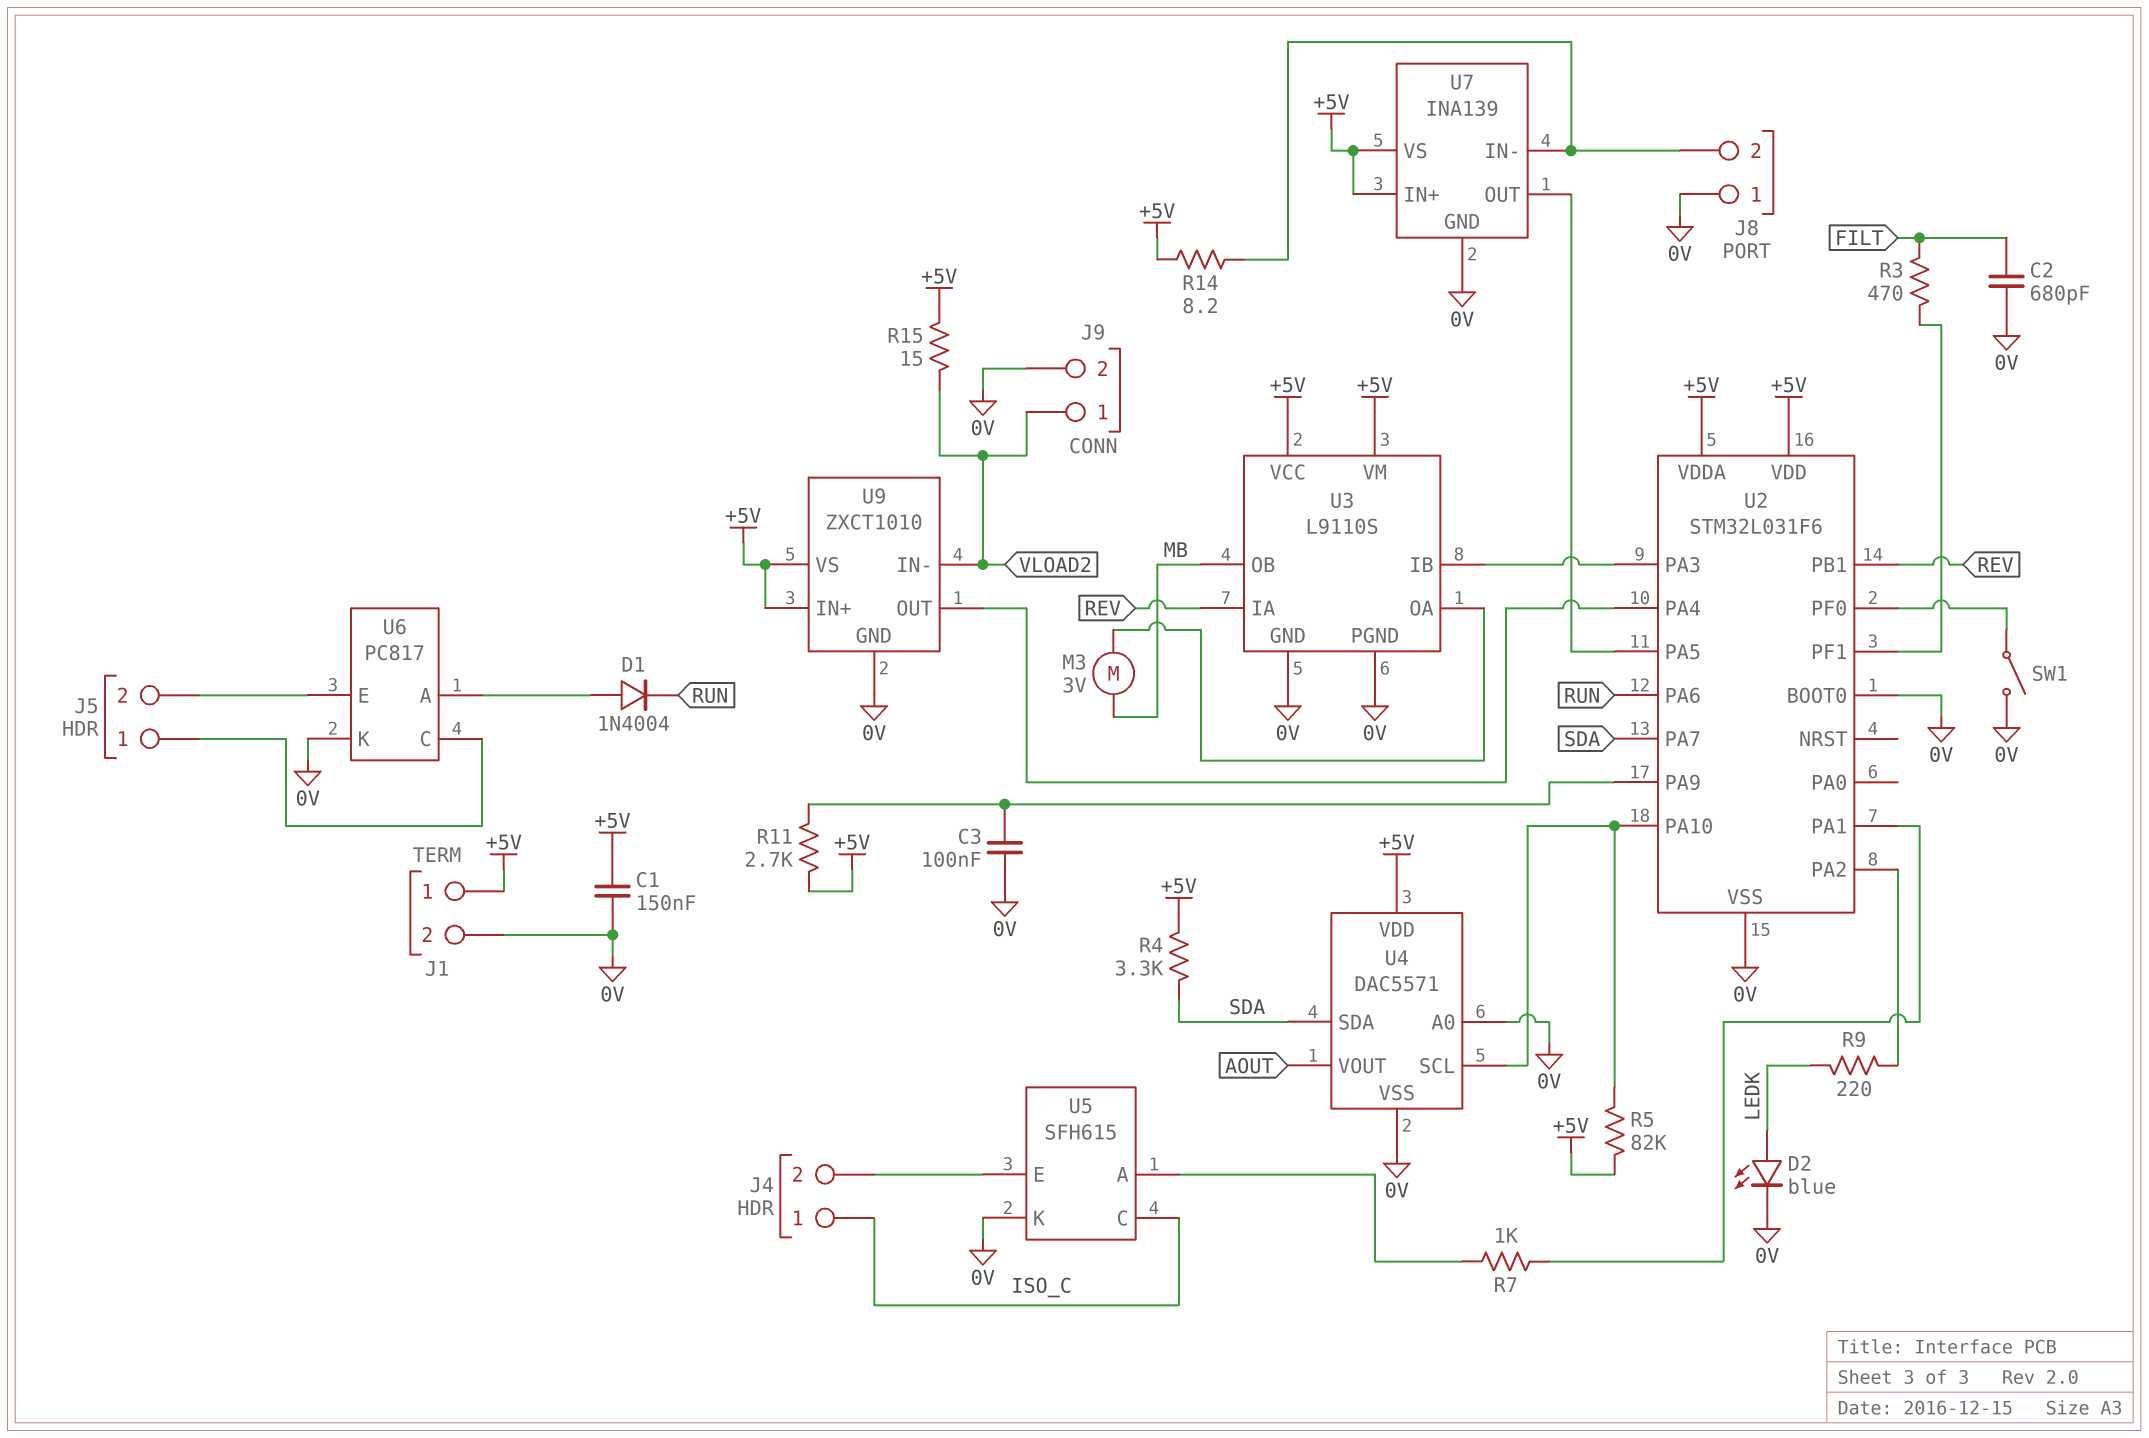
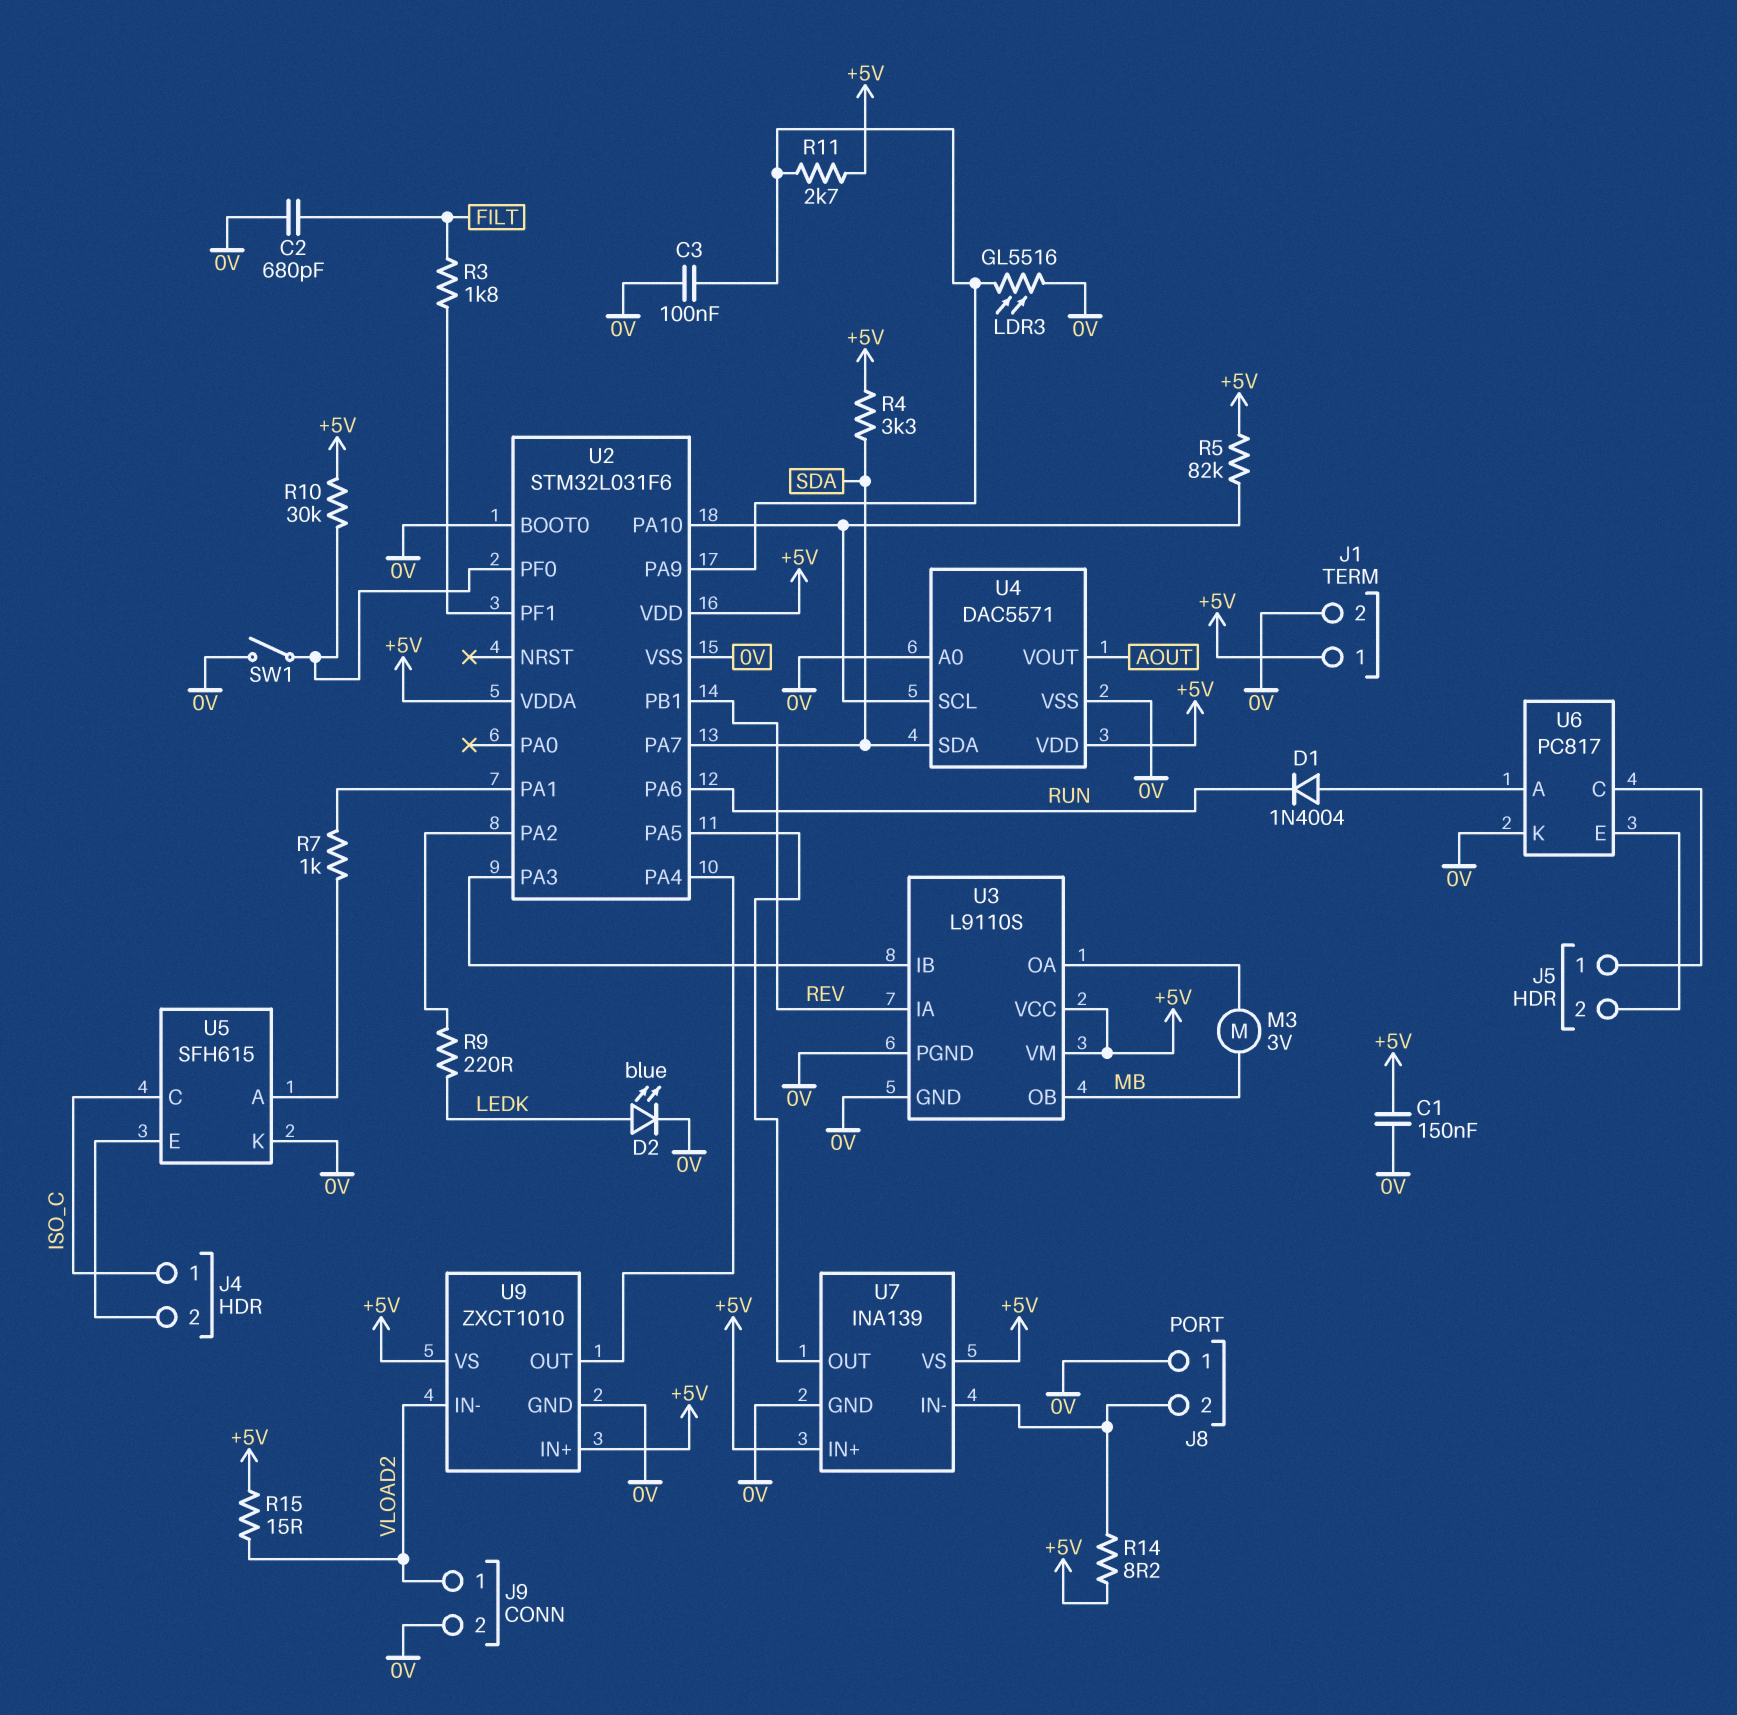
LDR3: none -> GL5516 (0V, U2/PA9)
R3: 470 (FILT, U2/PF1) -> 1.8k (FILT, U2/PF1)
R10: none -> 30k (+5V, U2/PF0)

